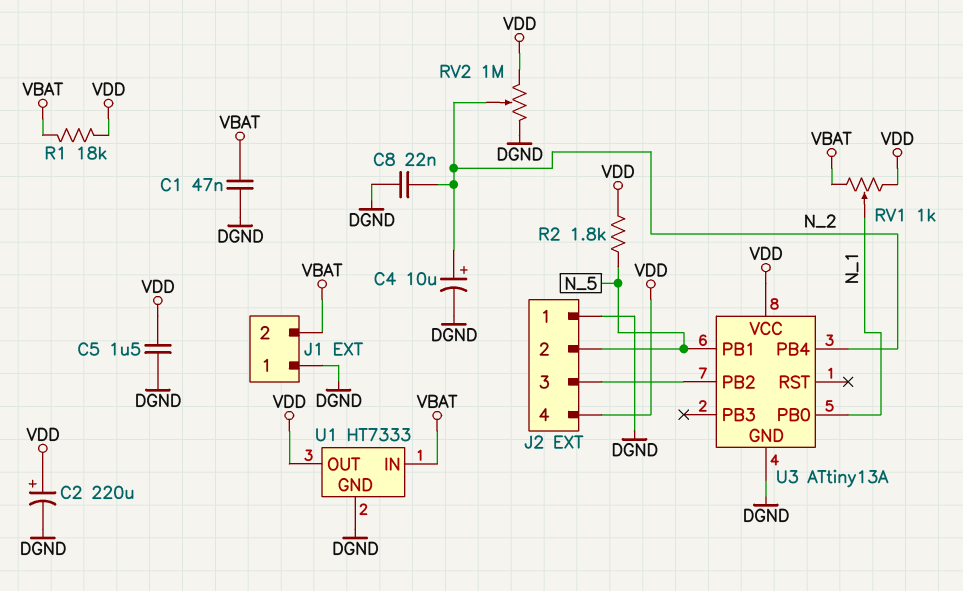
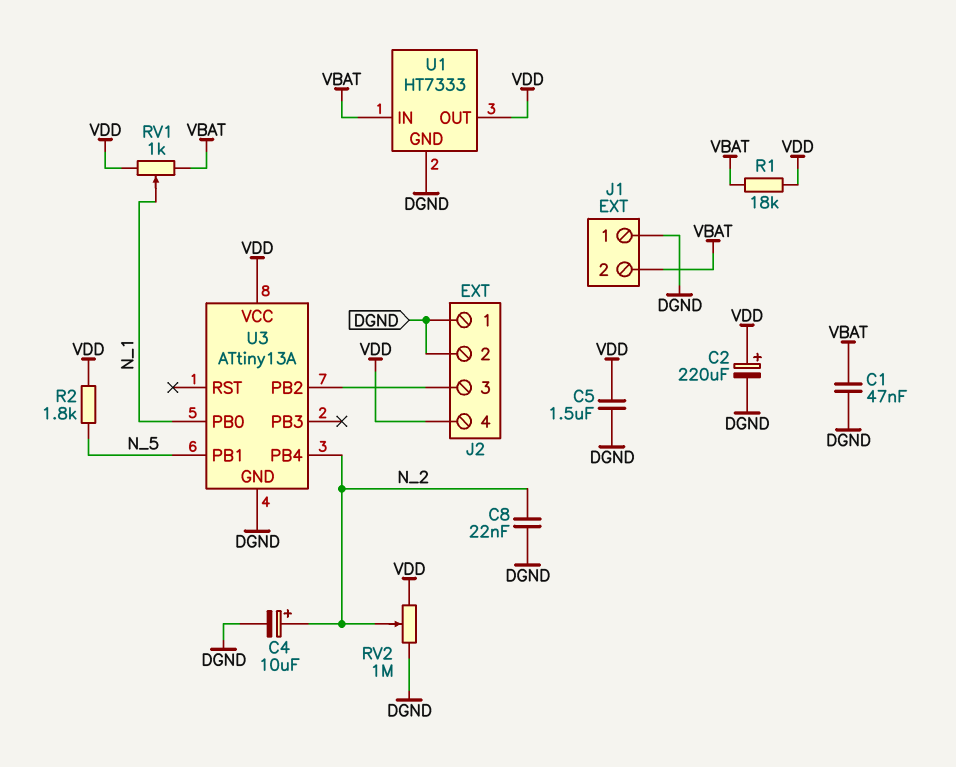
J2 pin 2: N_5 -> DGND

